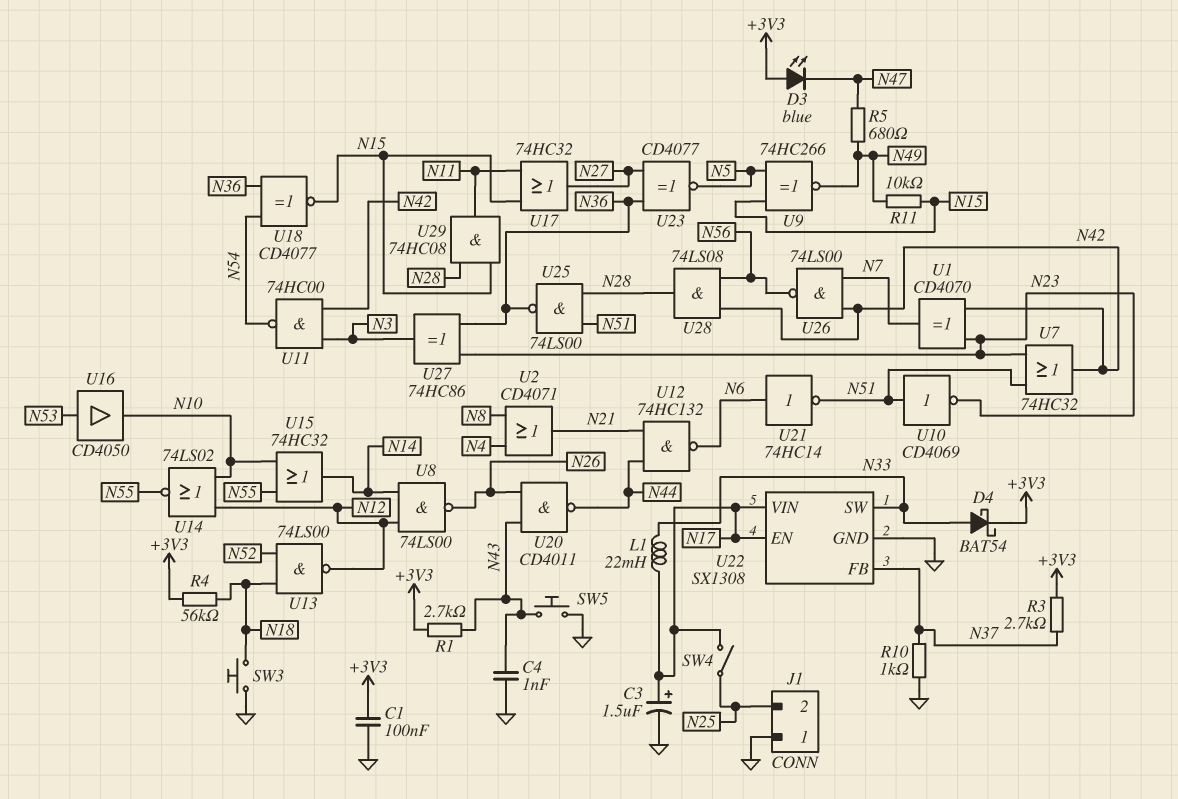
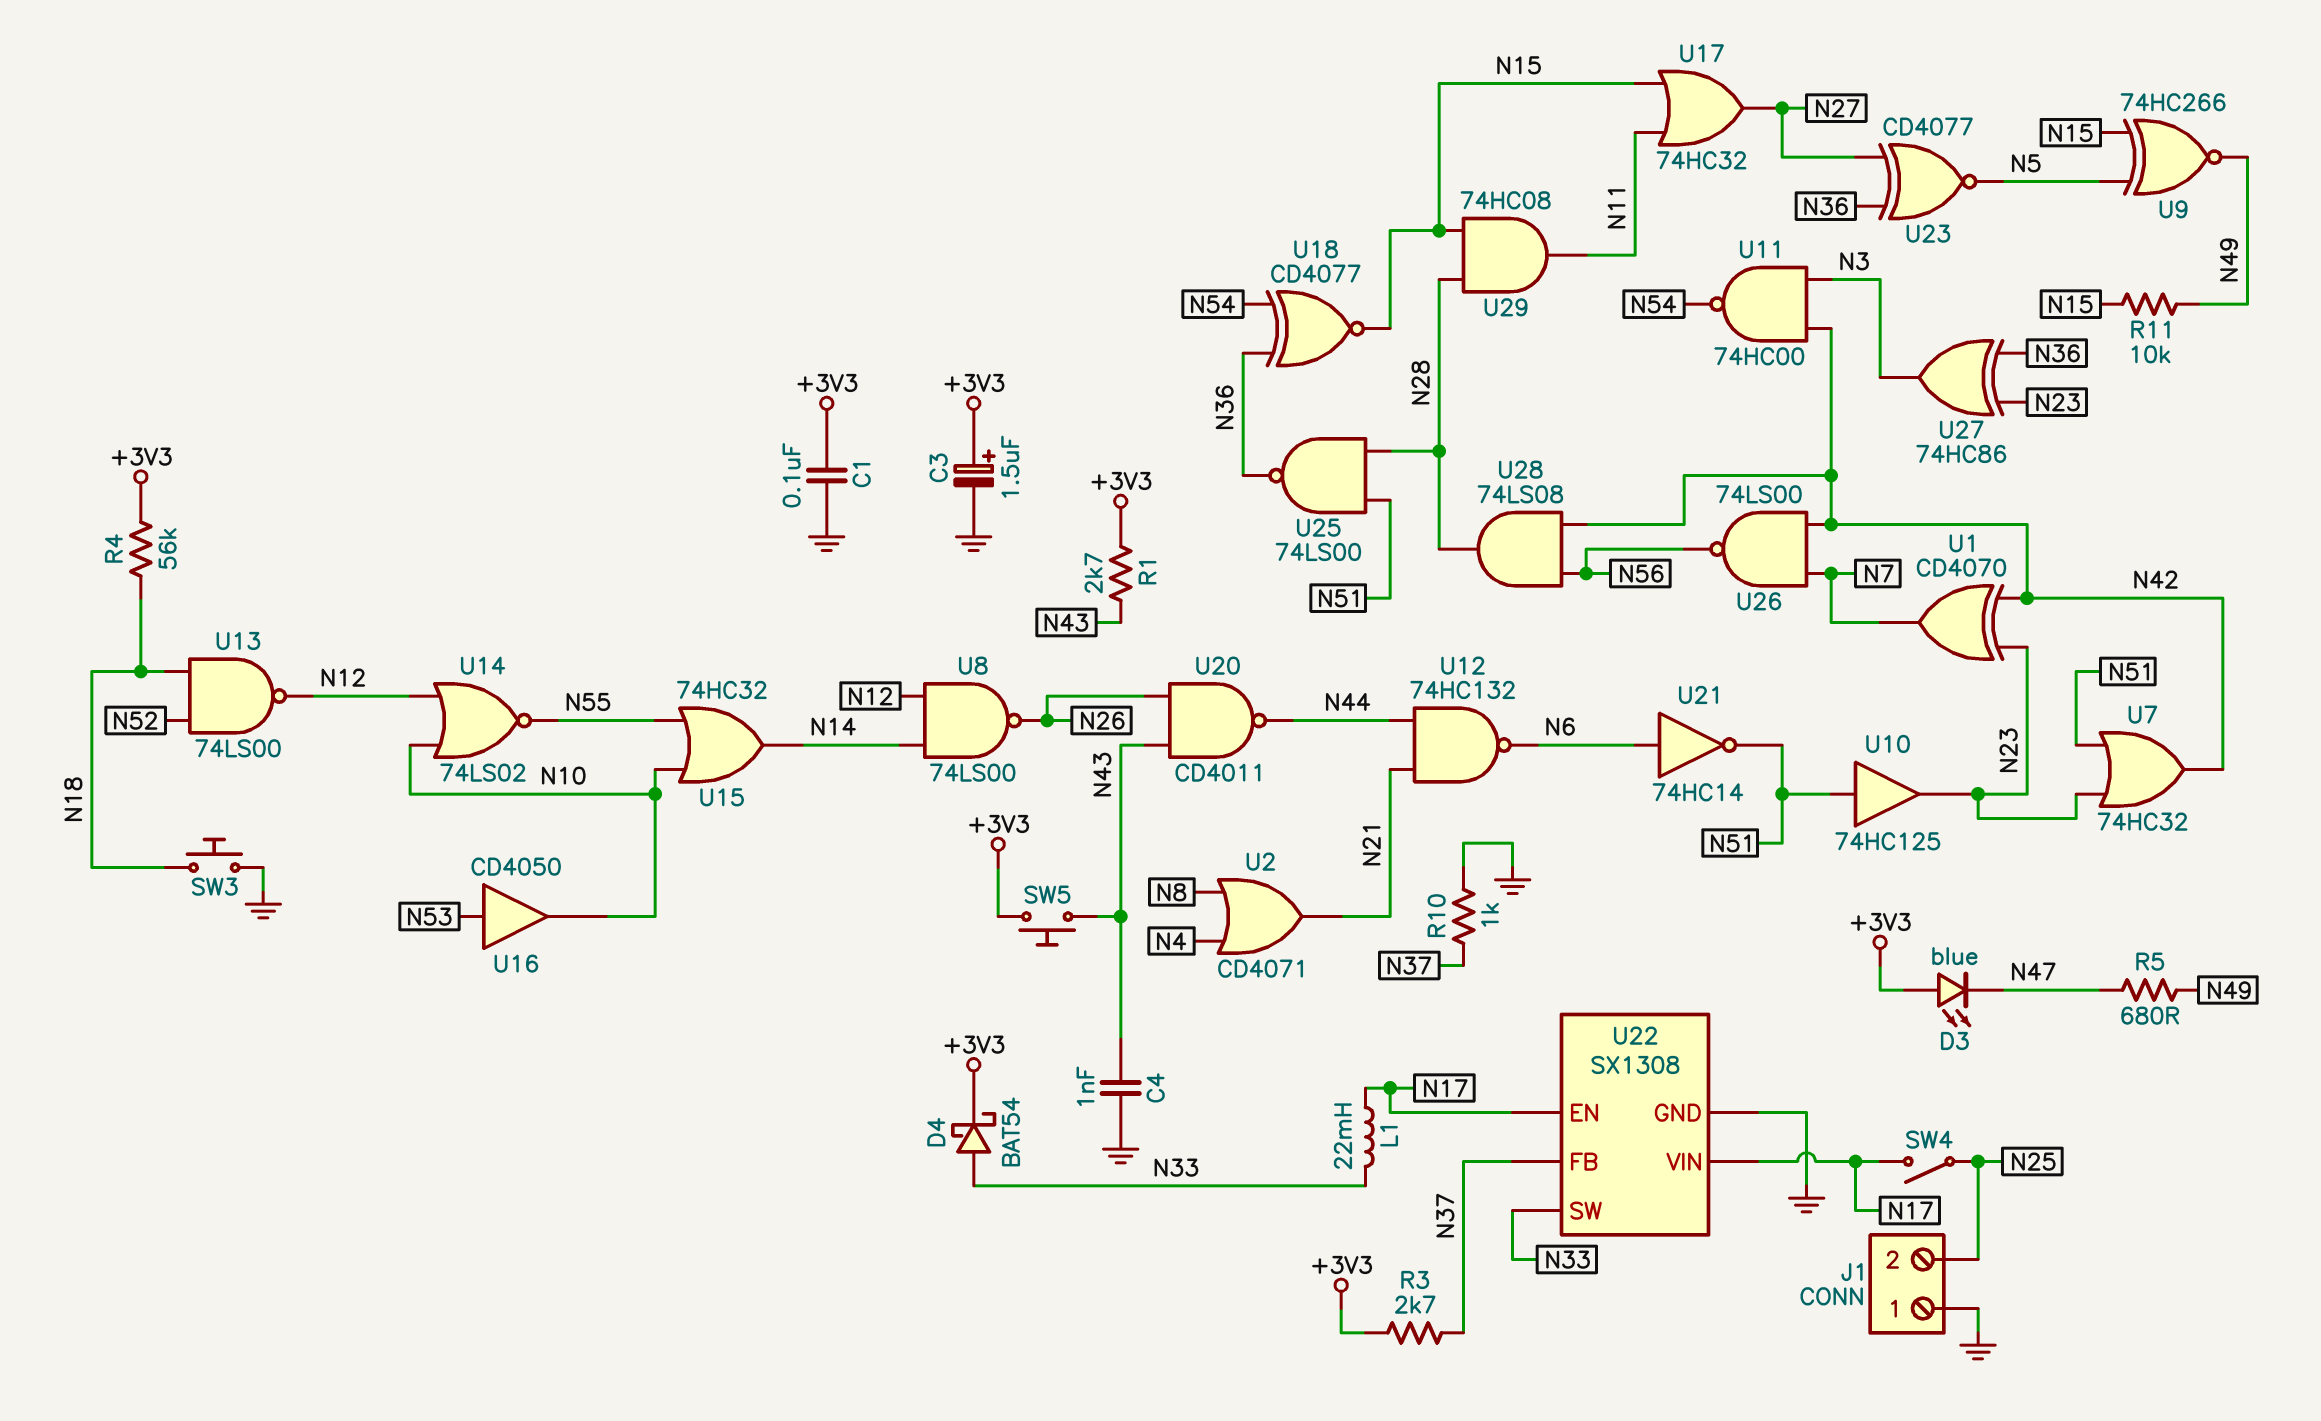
C3: 1.5uF (plus N17, minus GND) -> 1.5uF (plus +3V3, minus GND)
SW5: button (GND, N43) -> button (+3V3, N43)
U10: NOT CD4069 (in N51, out N23) -> buffer 74HC125 (in N51, out N23)

